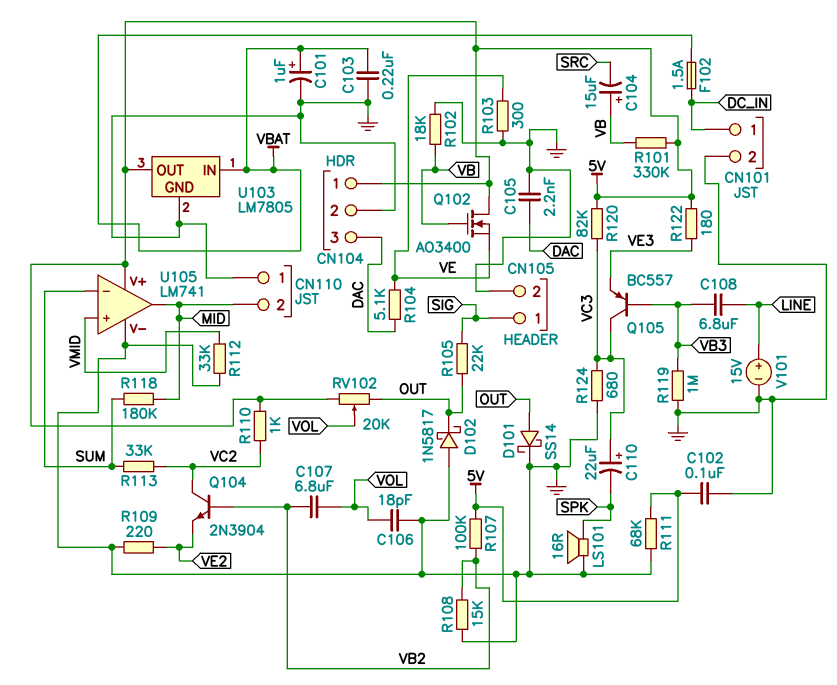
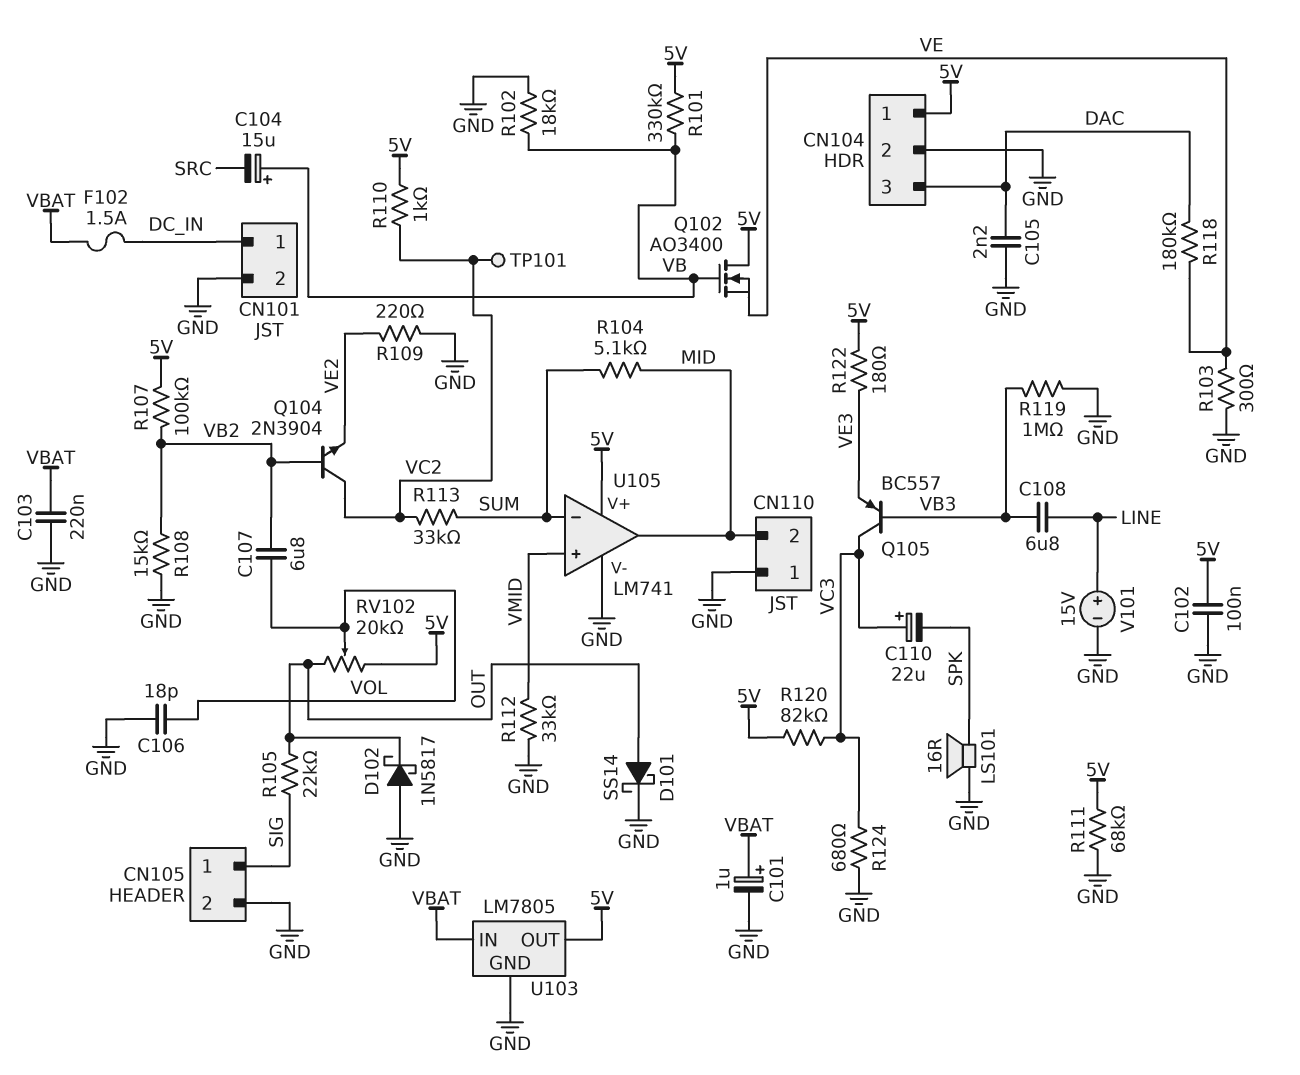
R104: 5.1k (DAC, VE) -> 5.1k (MID, SUM)
R118: 180k (MID, SUM) -> 180k (DAC, VE)
TP101: none -> test point (VC2)

